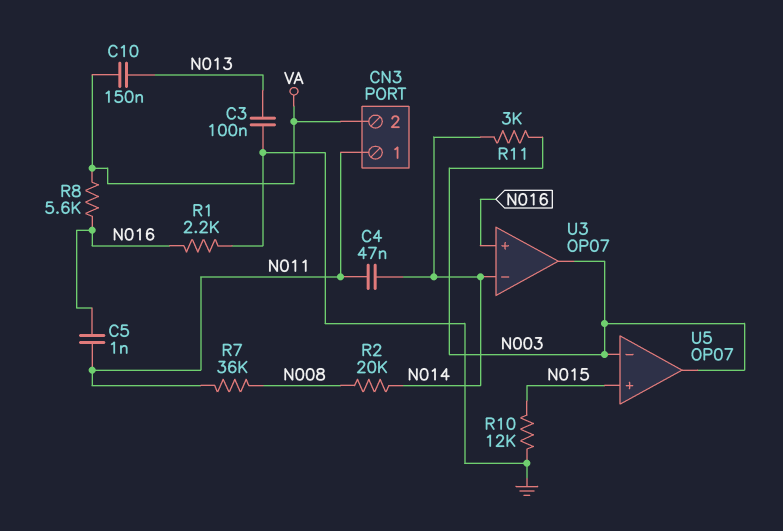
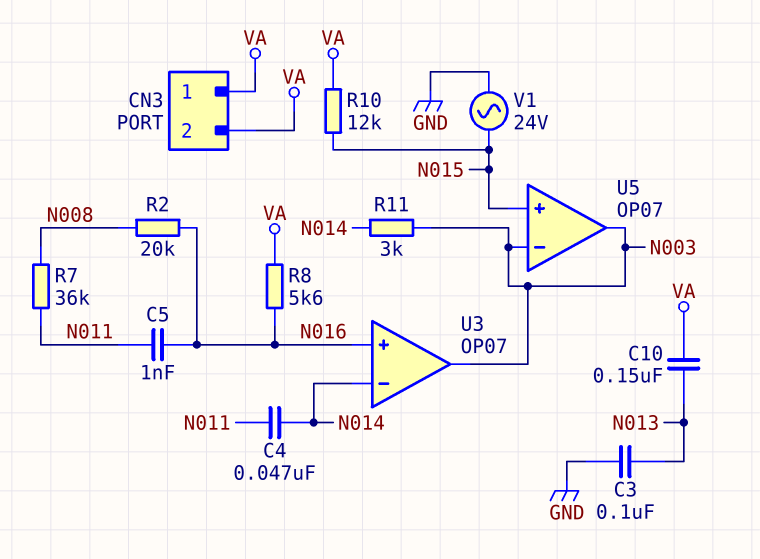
CN3 pin 1: N011 -> VA
R1: 2.2k (GND, N016) -> none
R2: 20k (N008, N014) -> 20k (N008, N016)
R10: 12k (GND, N015) -> 12k (N015, VA)
V1: none -> AC 24V (GND, N015)

